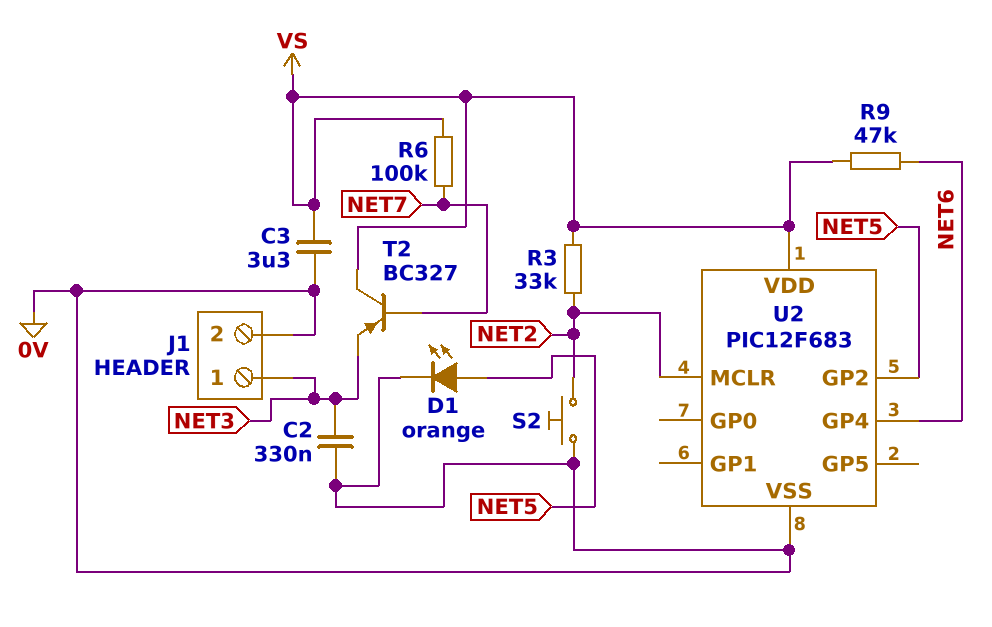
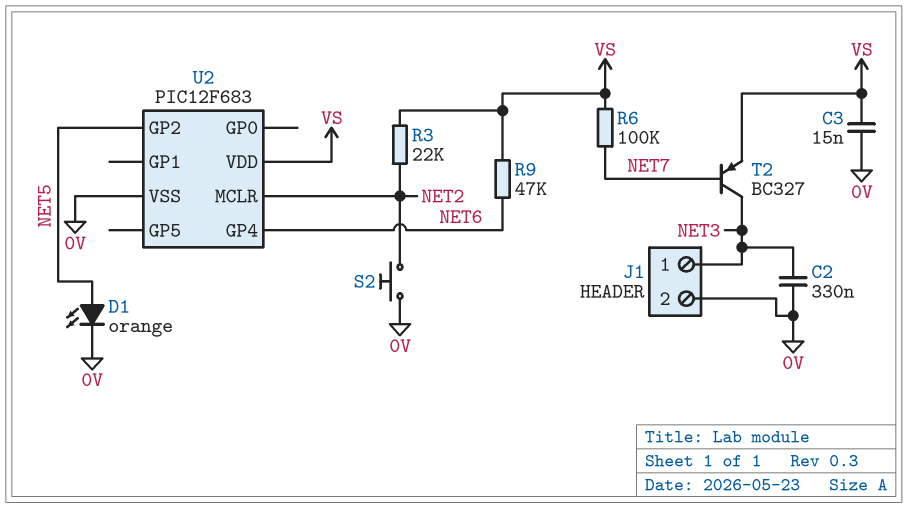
C3: 3.3uF (0V, VS) -> 15nF (0V, VS)
R3: 33k (NET2, VS) -> 22k (NET2, VS)
T2: PNP BC327 (B NET7, C VS, E NET3) -> PNP BC327 (B NET7, C NET3, E VS)

